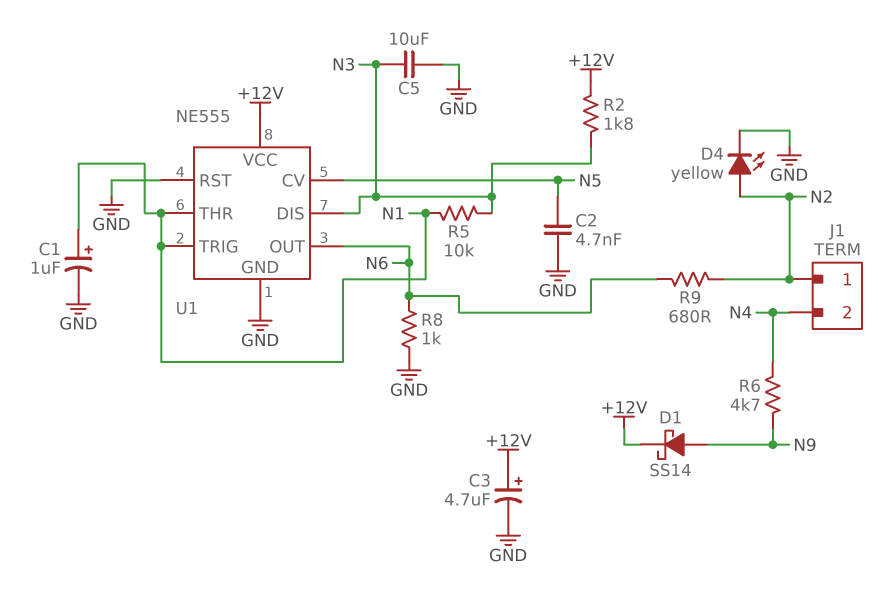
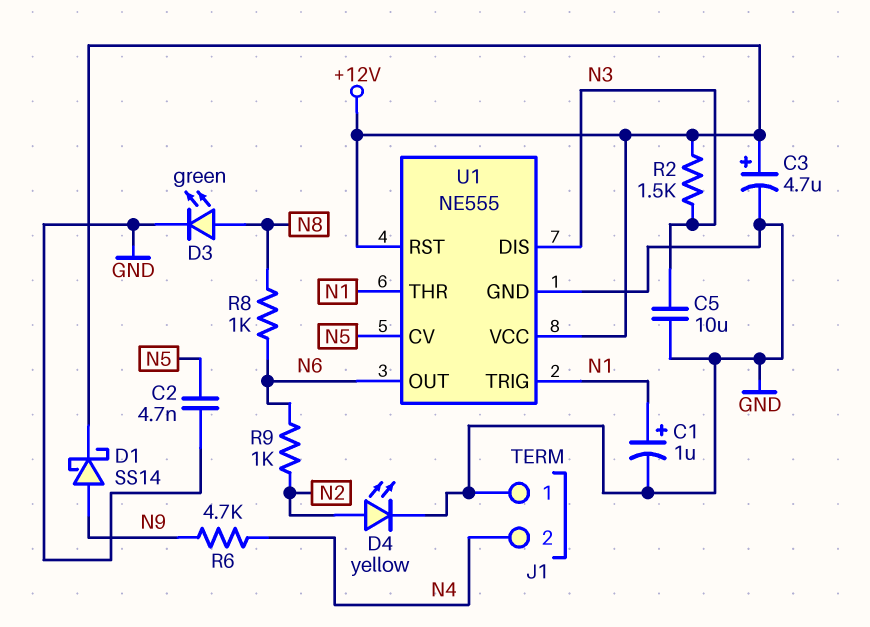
D3: none -> LED green (A N8, K GND)
J1 pin 1: N2 -> GND
R2: 1.8k (+12V, N3) -> 1.5k (+12V, N3)
R5: 10k (N1, N3) -> none
R8: 1k (GND, N6) -> 1k (N6, N8)
R9: 680 (N2, N6) -> 1k (N2, N6)
U1 pin RST: GND -> +12V

